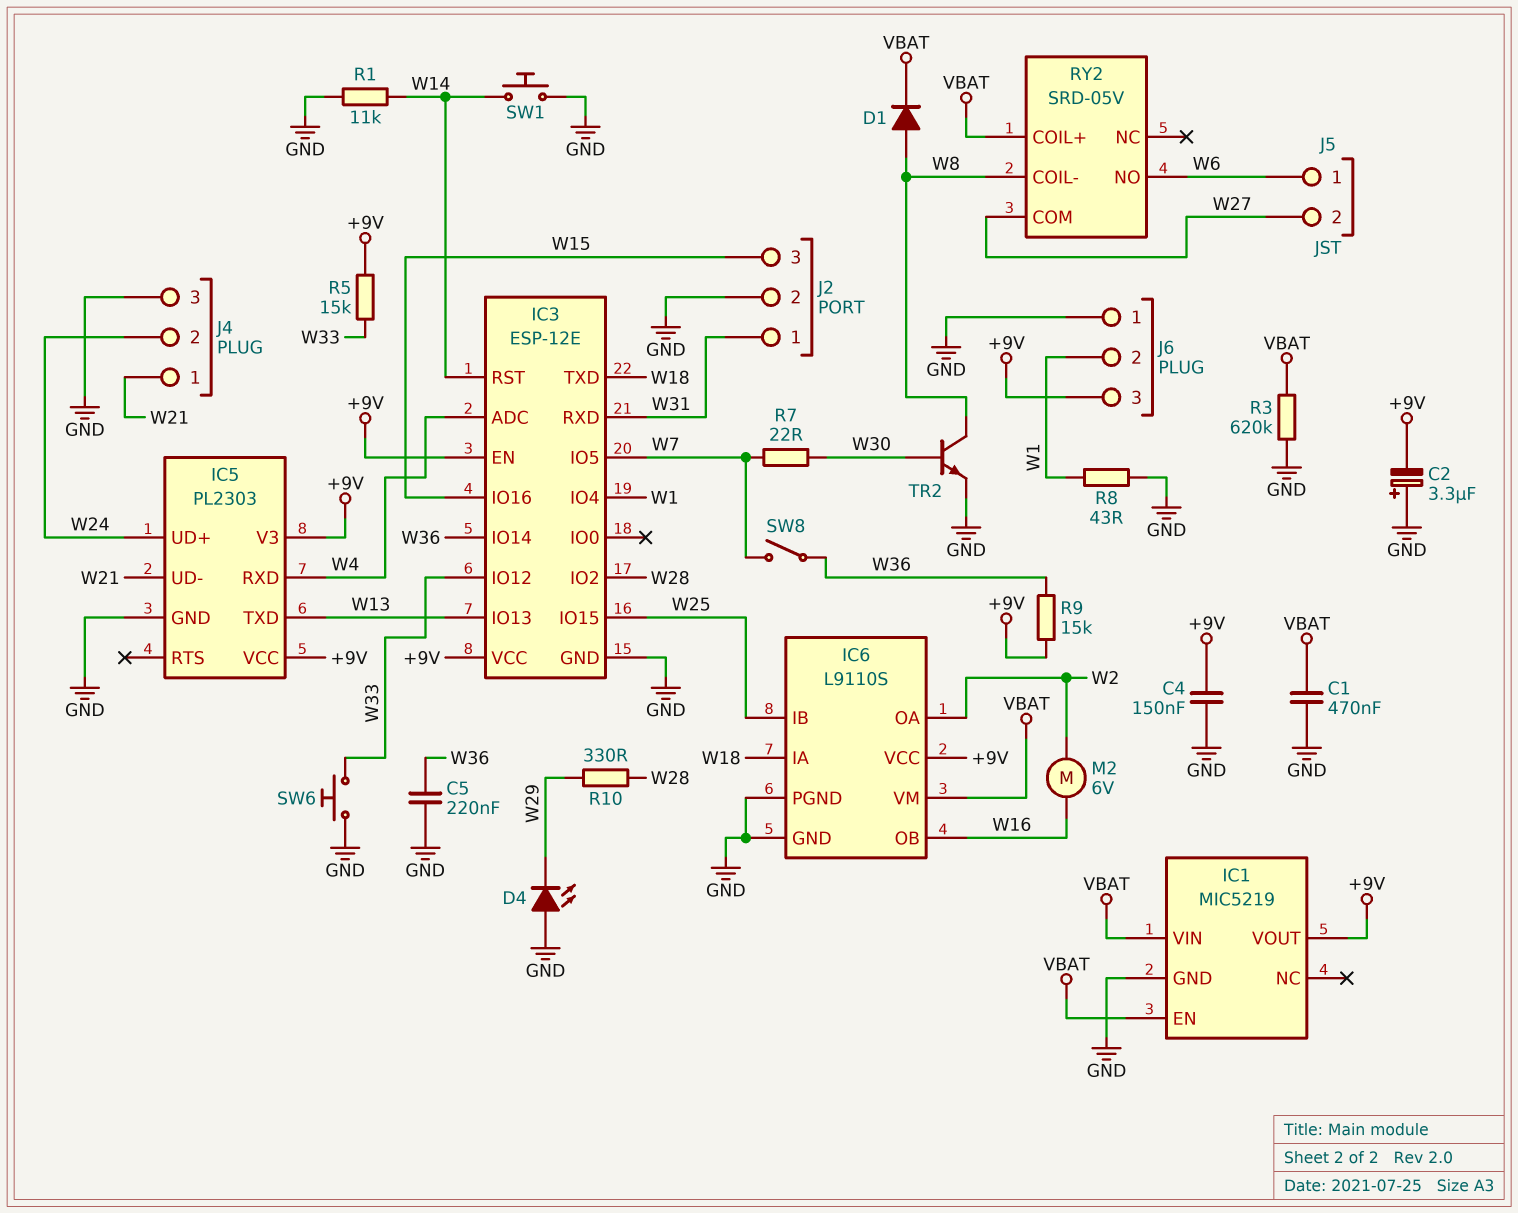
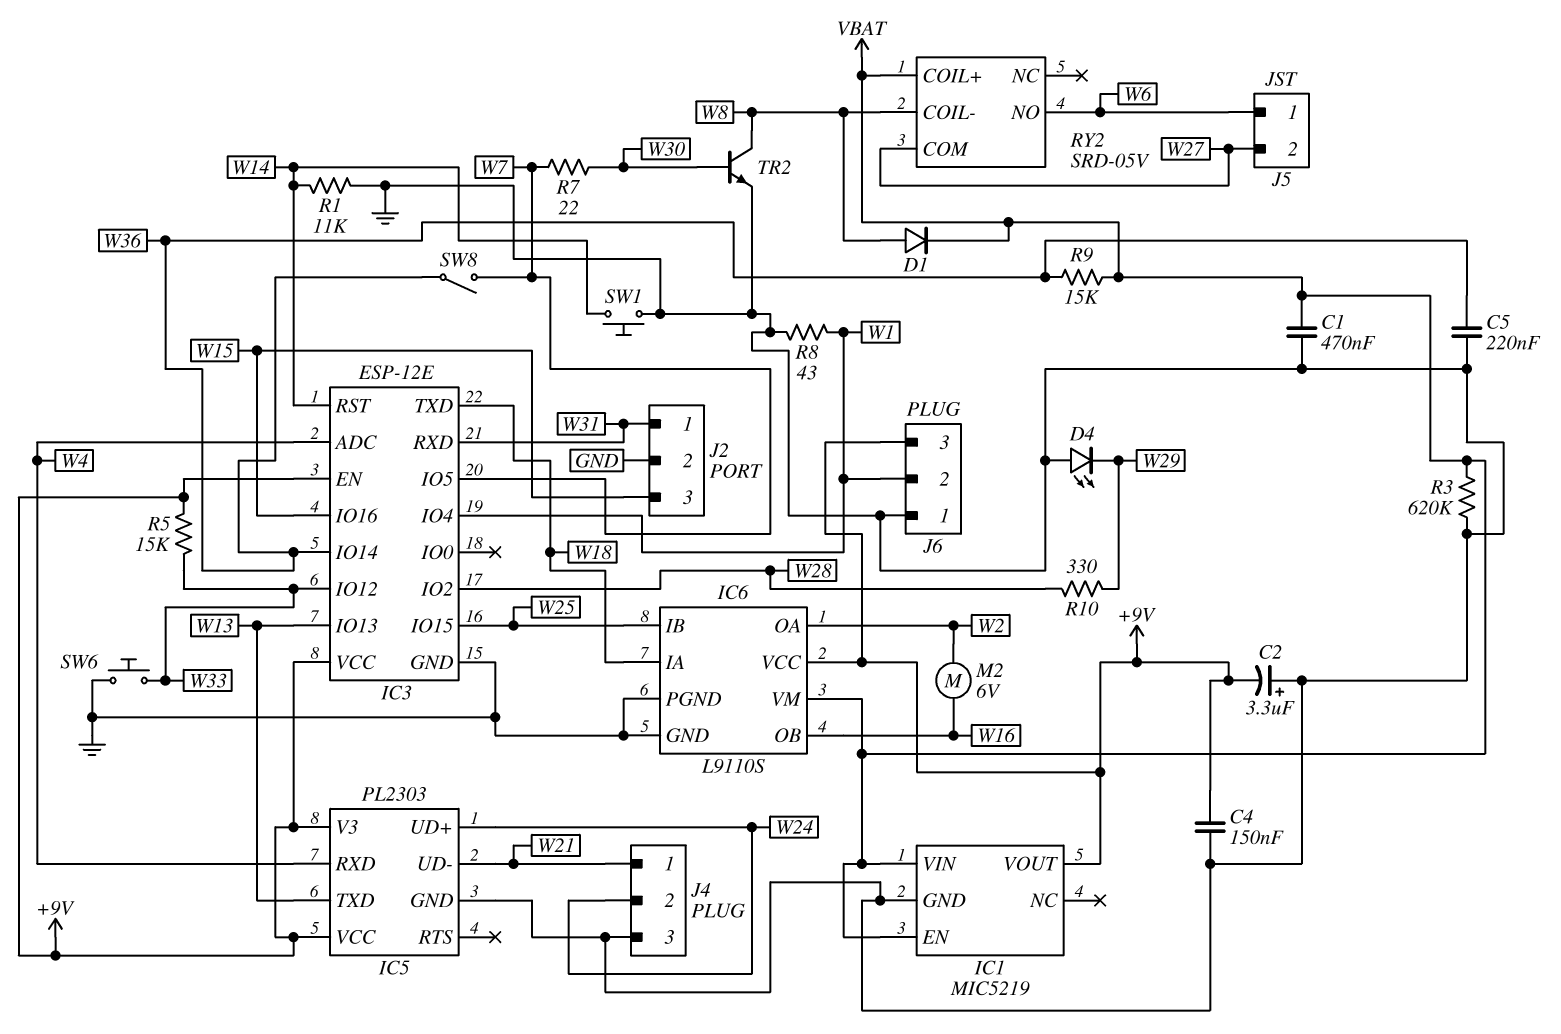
R9: 15k (+9V, W36) -> 15k (VBAT, W36)

